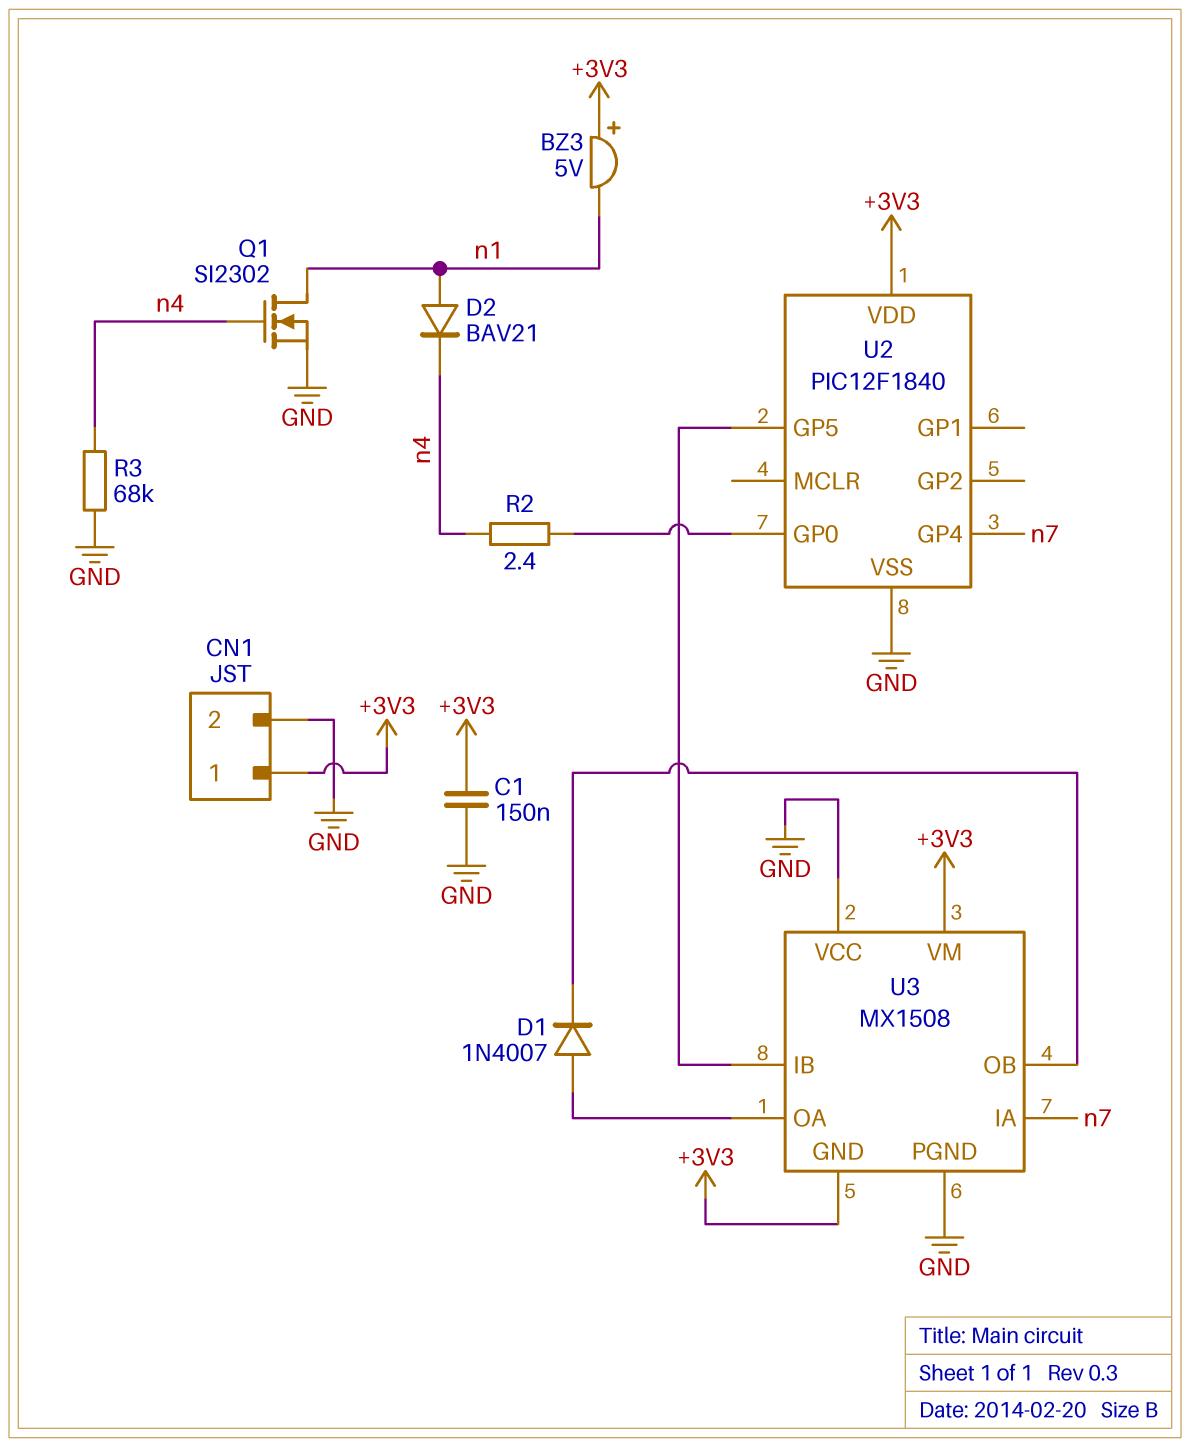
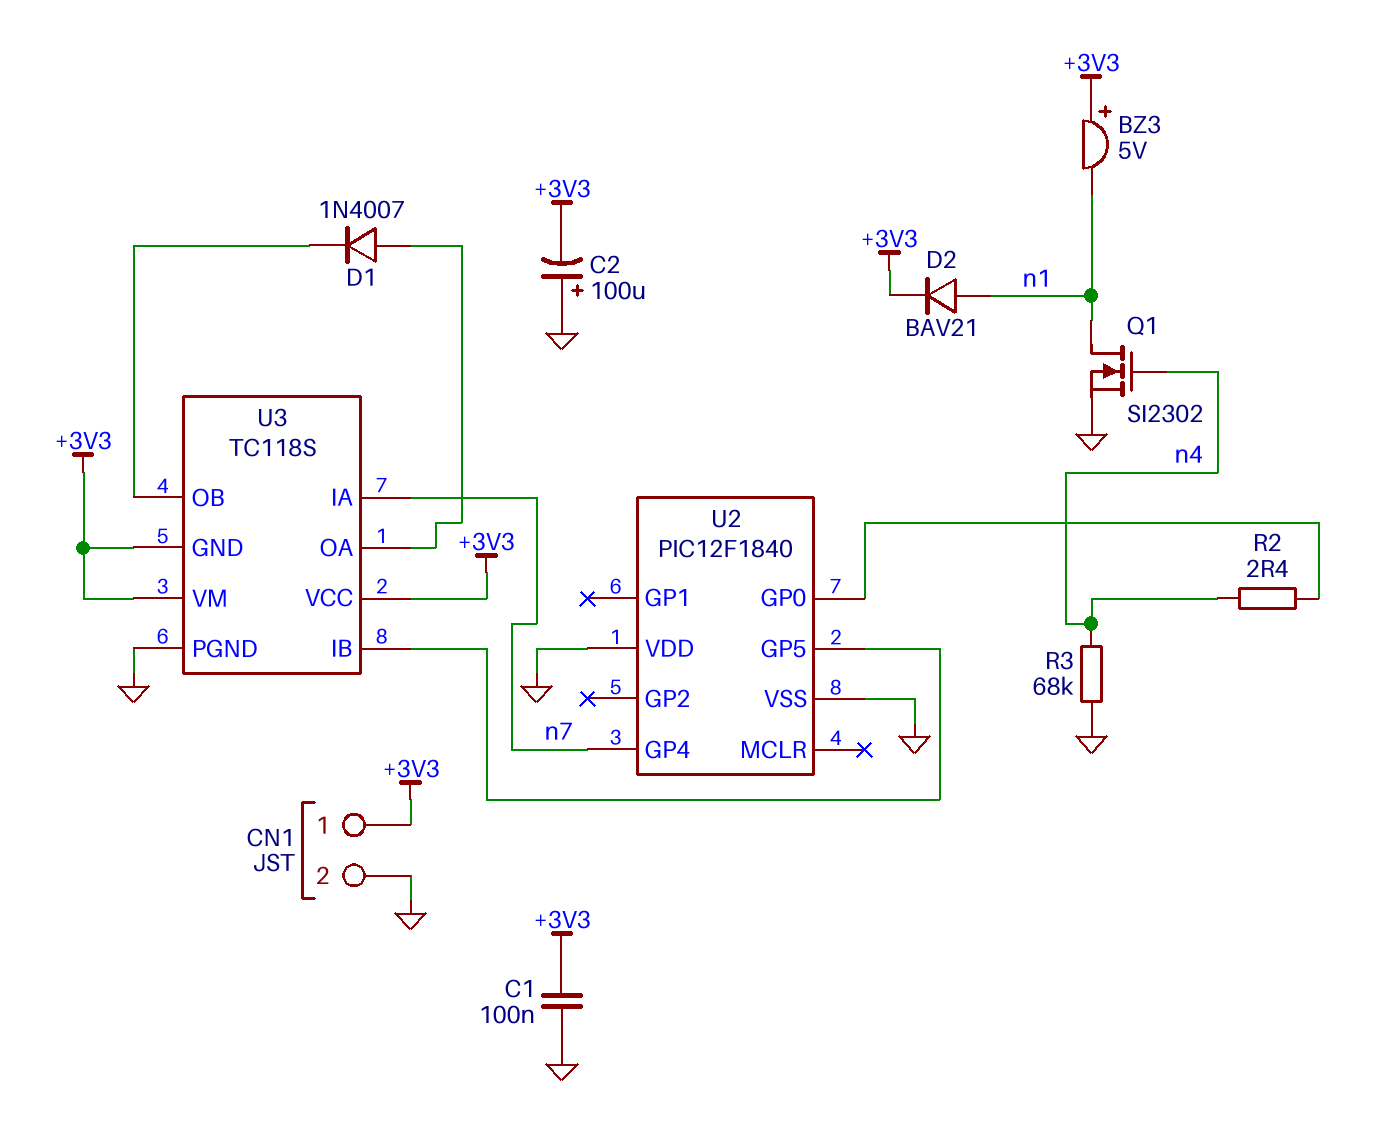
C1: 150nF (+3V3, GND) -> 100nF (+3V3, GND)
C2: none -> 100uF (plus GND, minus +3V3)
D2: diode BAV21 (A n1, K n4) -> diode BAV21 (A n1, K +3V3)
U2 pin VDD: +3V3 -> GND
U3: MX1508 -> TC118S
U3 pin VCC: GND -> +3V3

